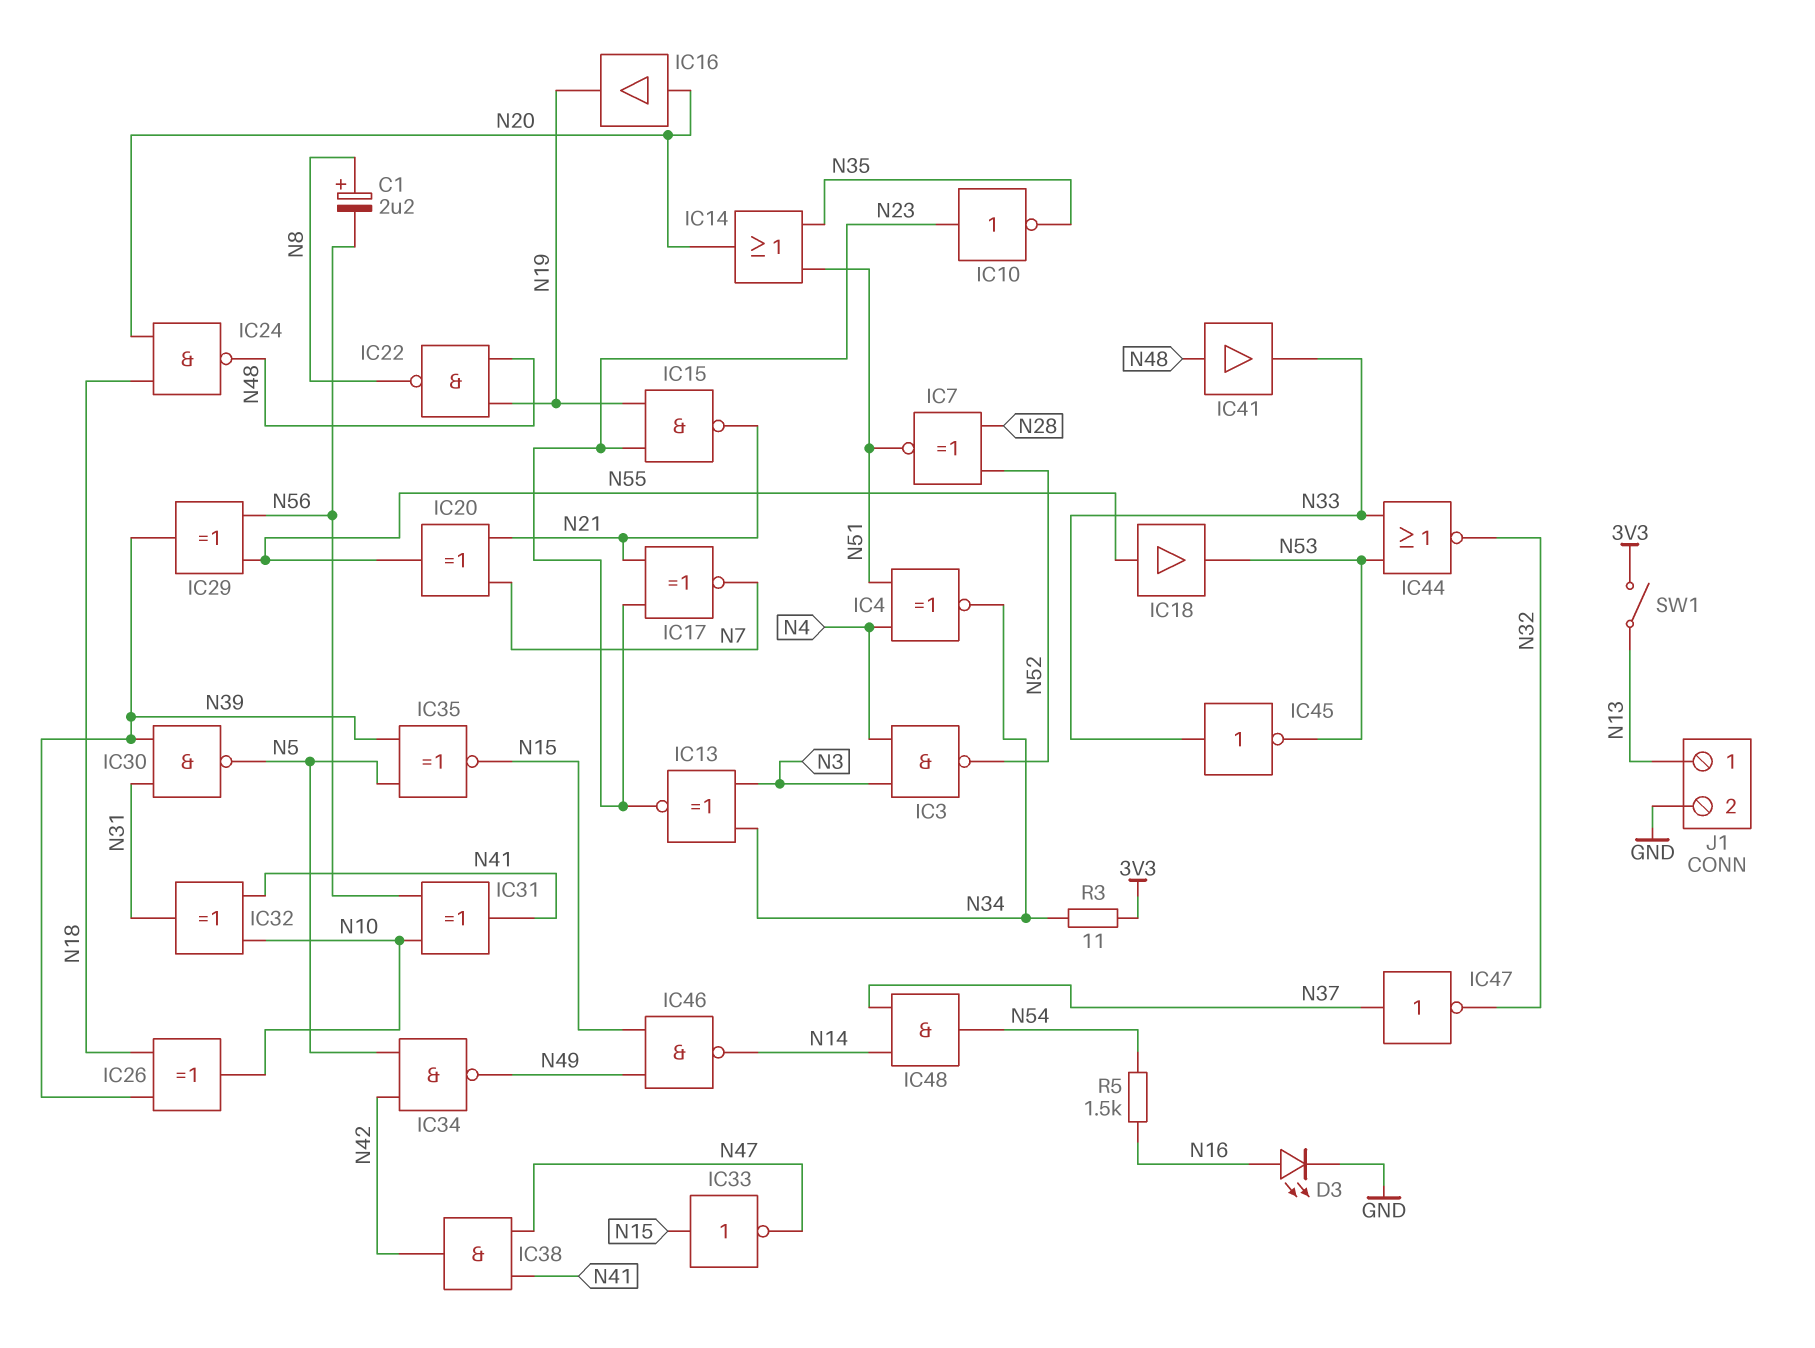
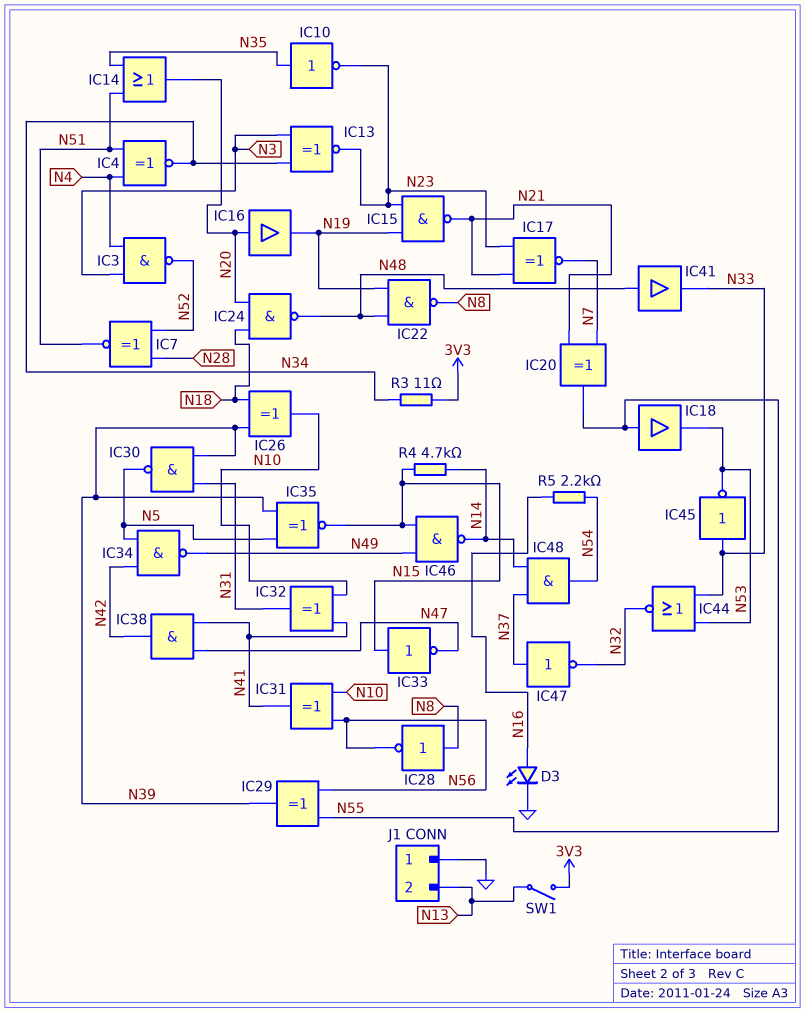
C1: 2.2uF (plus N8, minus N56) -> none
IC10: NOT (in N23, out N35) -> NOT (in N35, out N23)
IC28: none -> NOT (in N8, out N56)
J1 pin 1: N13 -> GND
J1 pin 2: GND -> N13
R4: none -> 4.7k (N14, N15)
R5: 1.5k (N16, N54) -> 2.2k (N16, N54)

